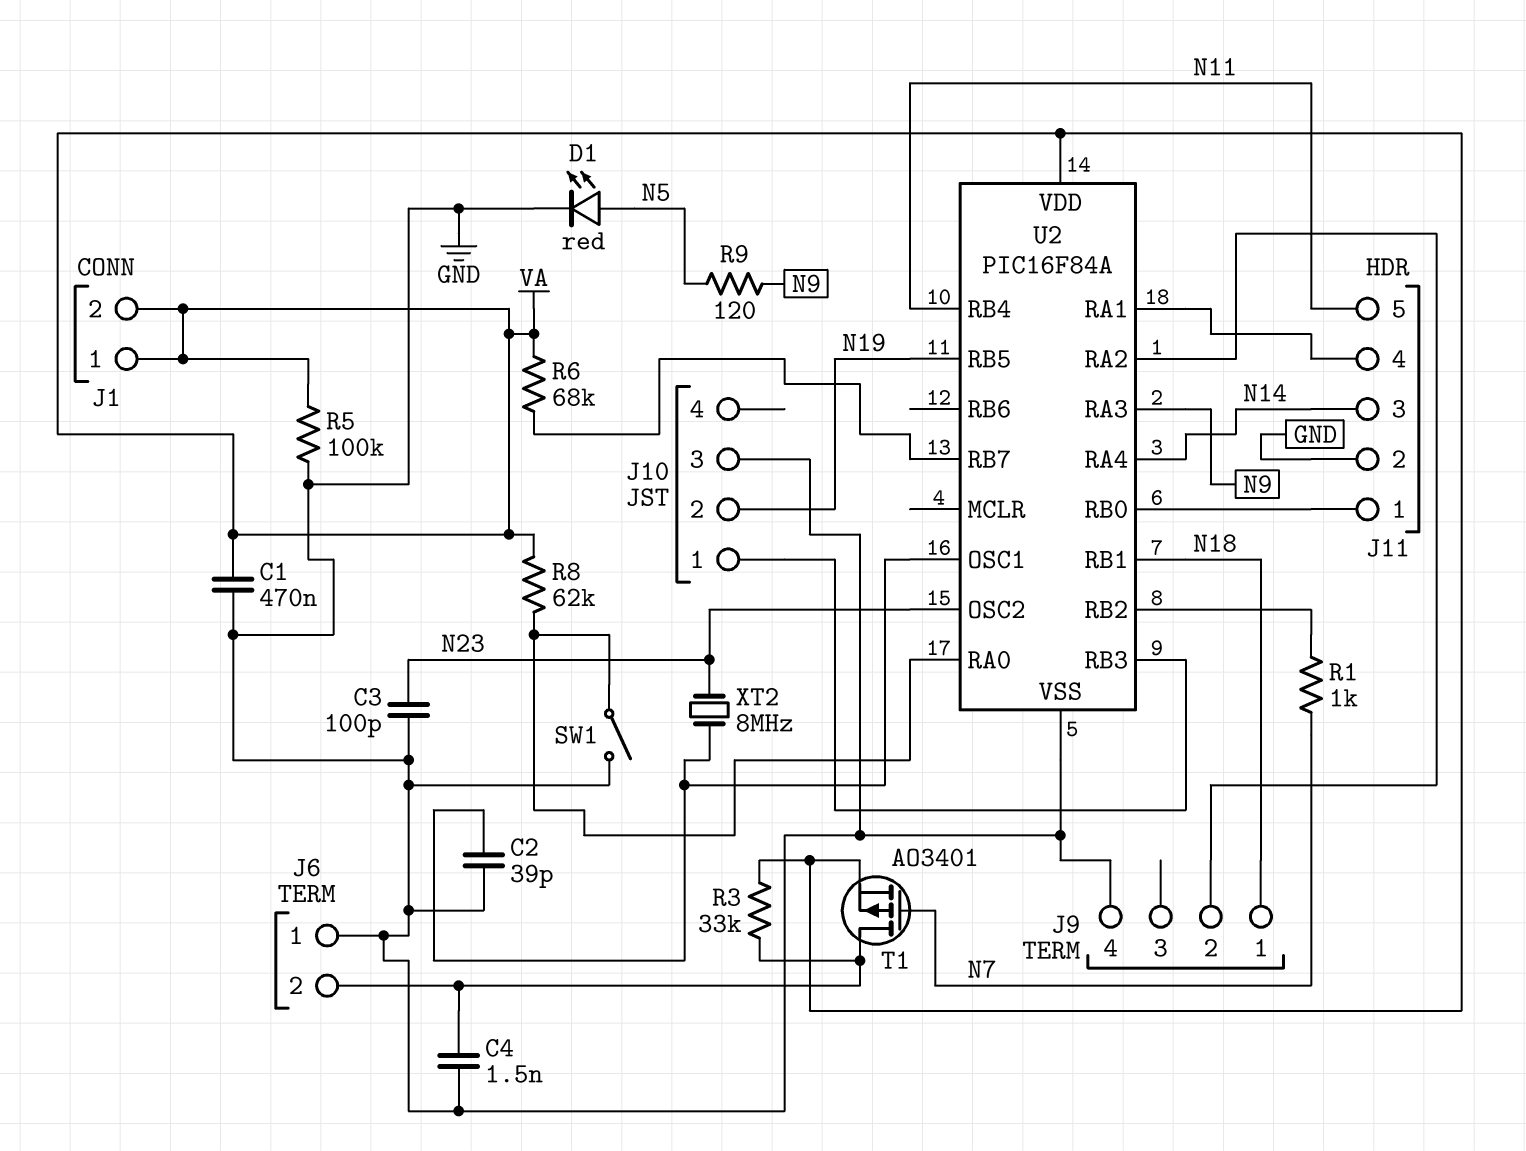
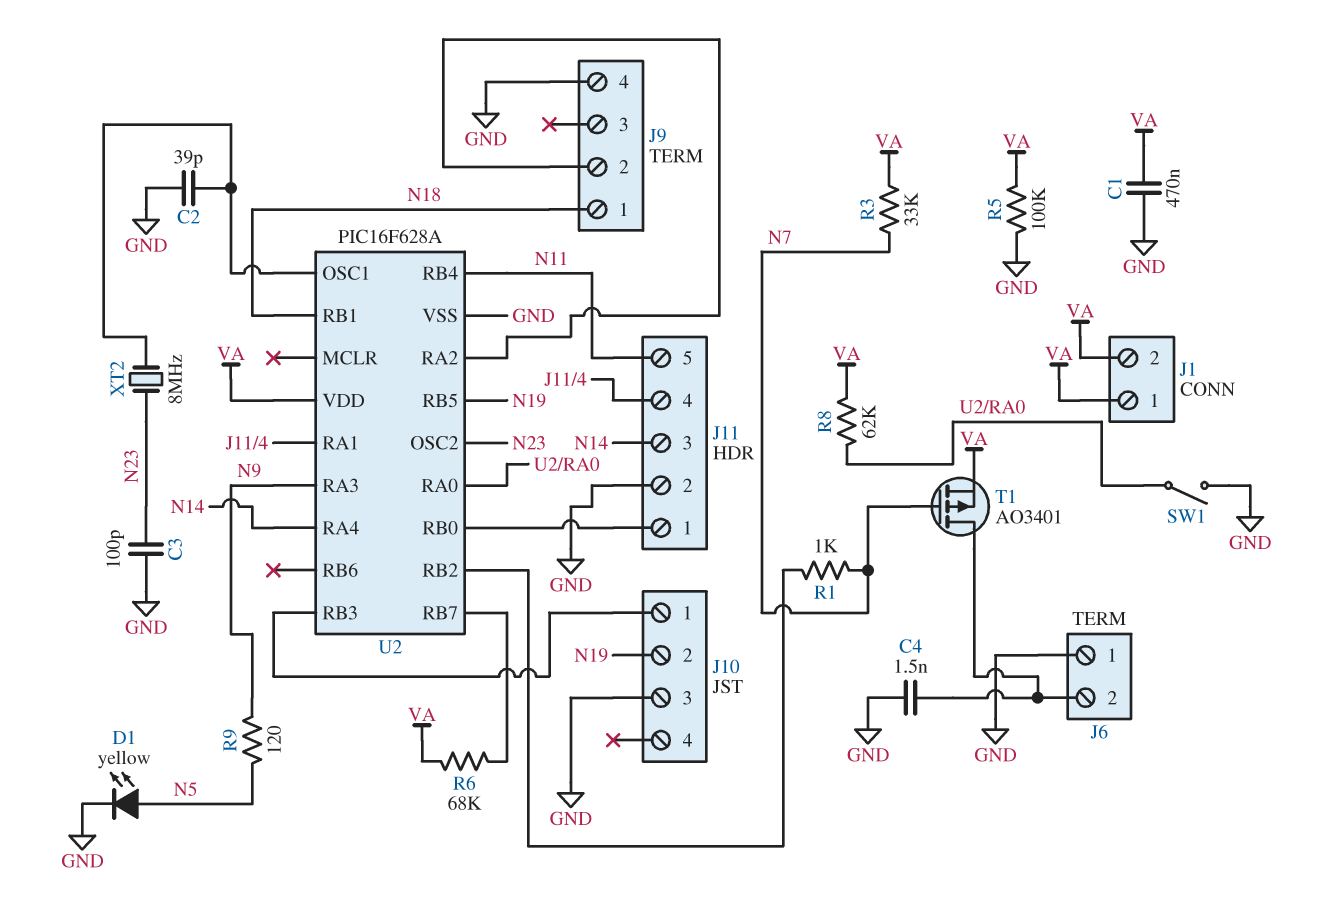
D1: LED red (A N5, K GND) -> LED yellow (A N5, K GND)
R3: 33k (J6/2, VA) -> 33k (N7, VA)
U2: PIC16F84A -> PIC16F628A

